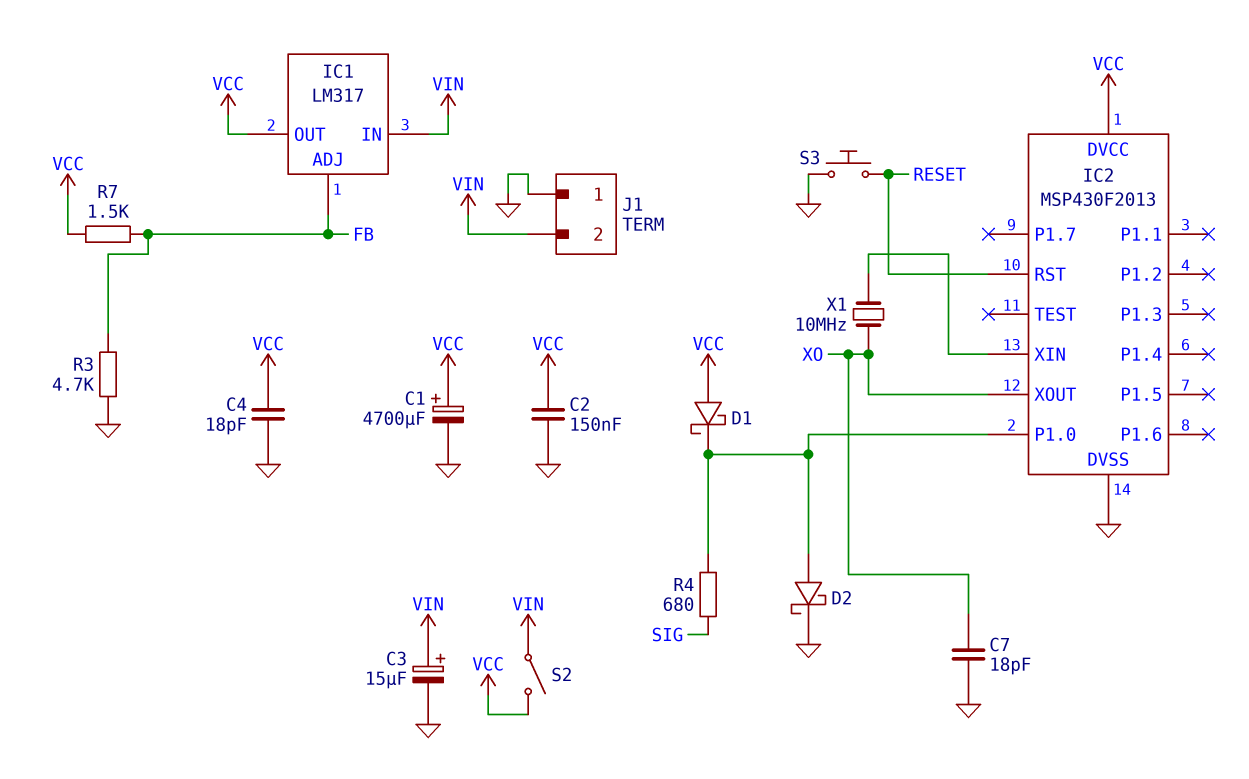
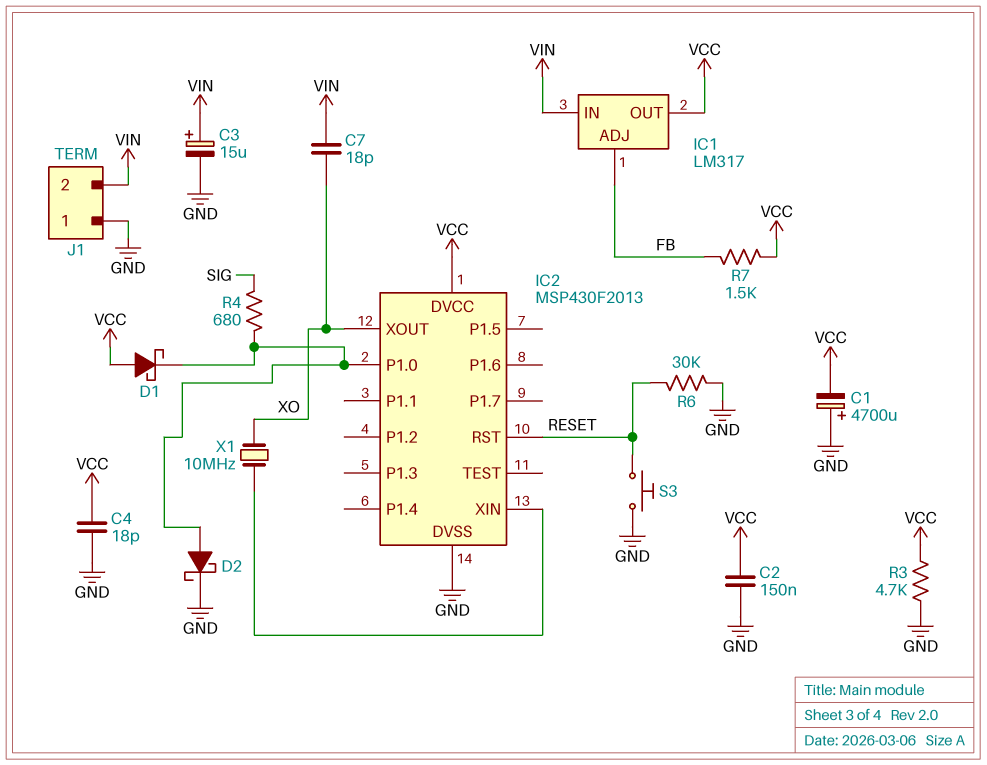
C1: 4700uF (plus VCC, minus GND) -> 4700uF (plus GND, minus VCC)
C7: 18pF (GND, XO) -> 18pF (VIN, XO)
R3: 4.7k (FB, GND) -> 4.7k (GND, VCC)
R6: none -> 30k (GND, RESET)
S2: switch (VCC, VIN) -> none

